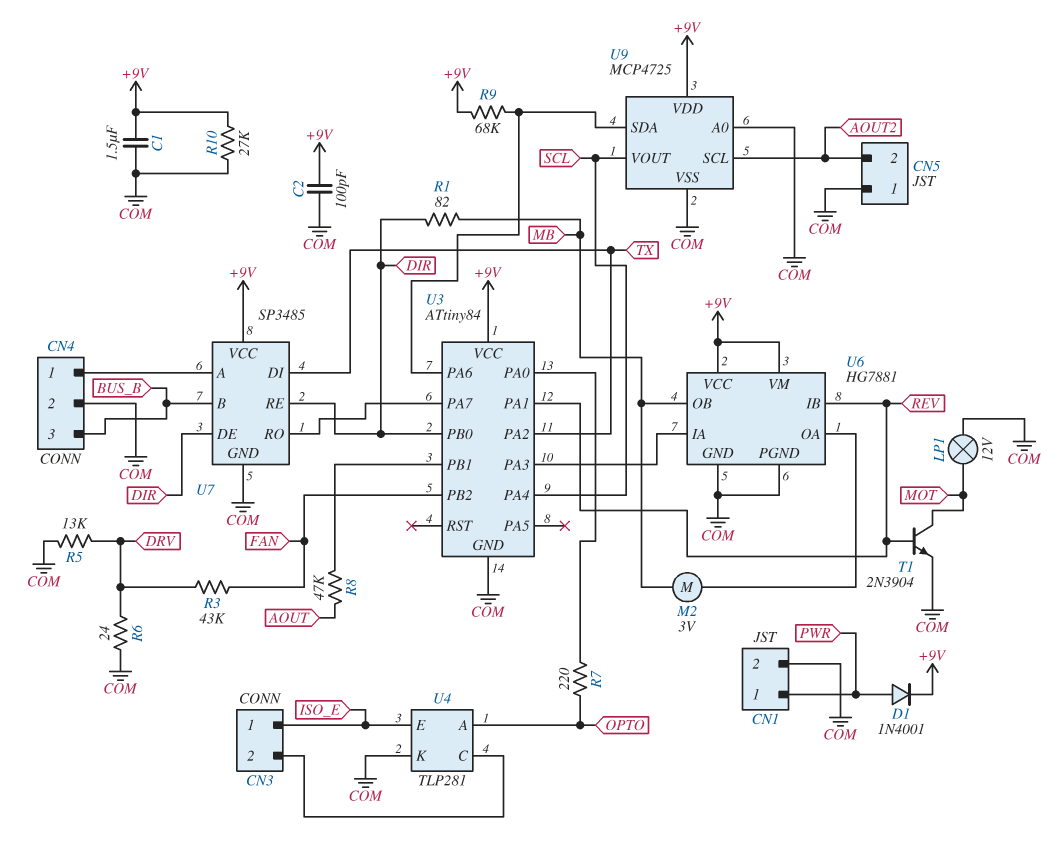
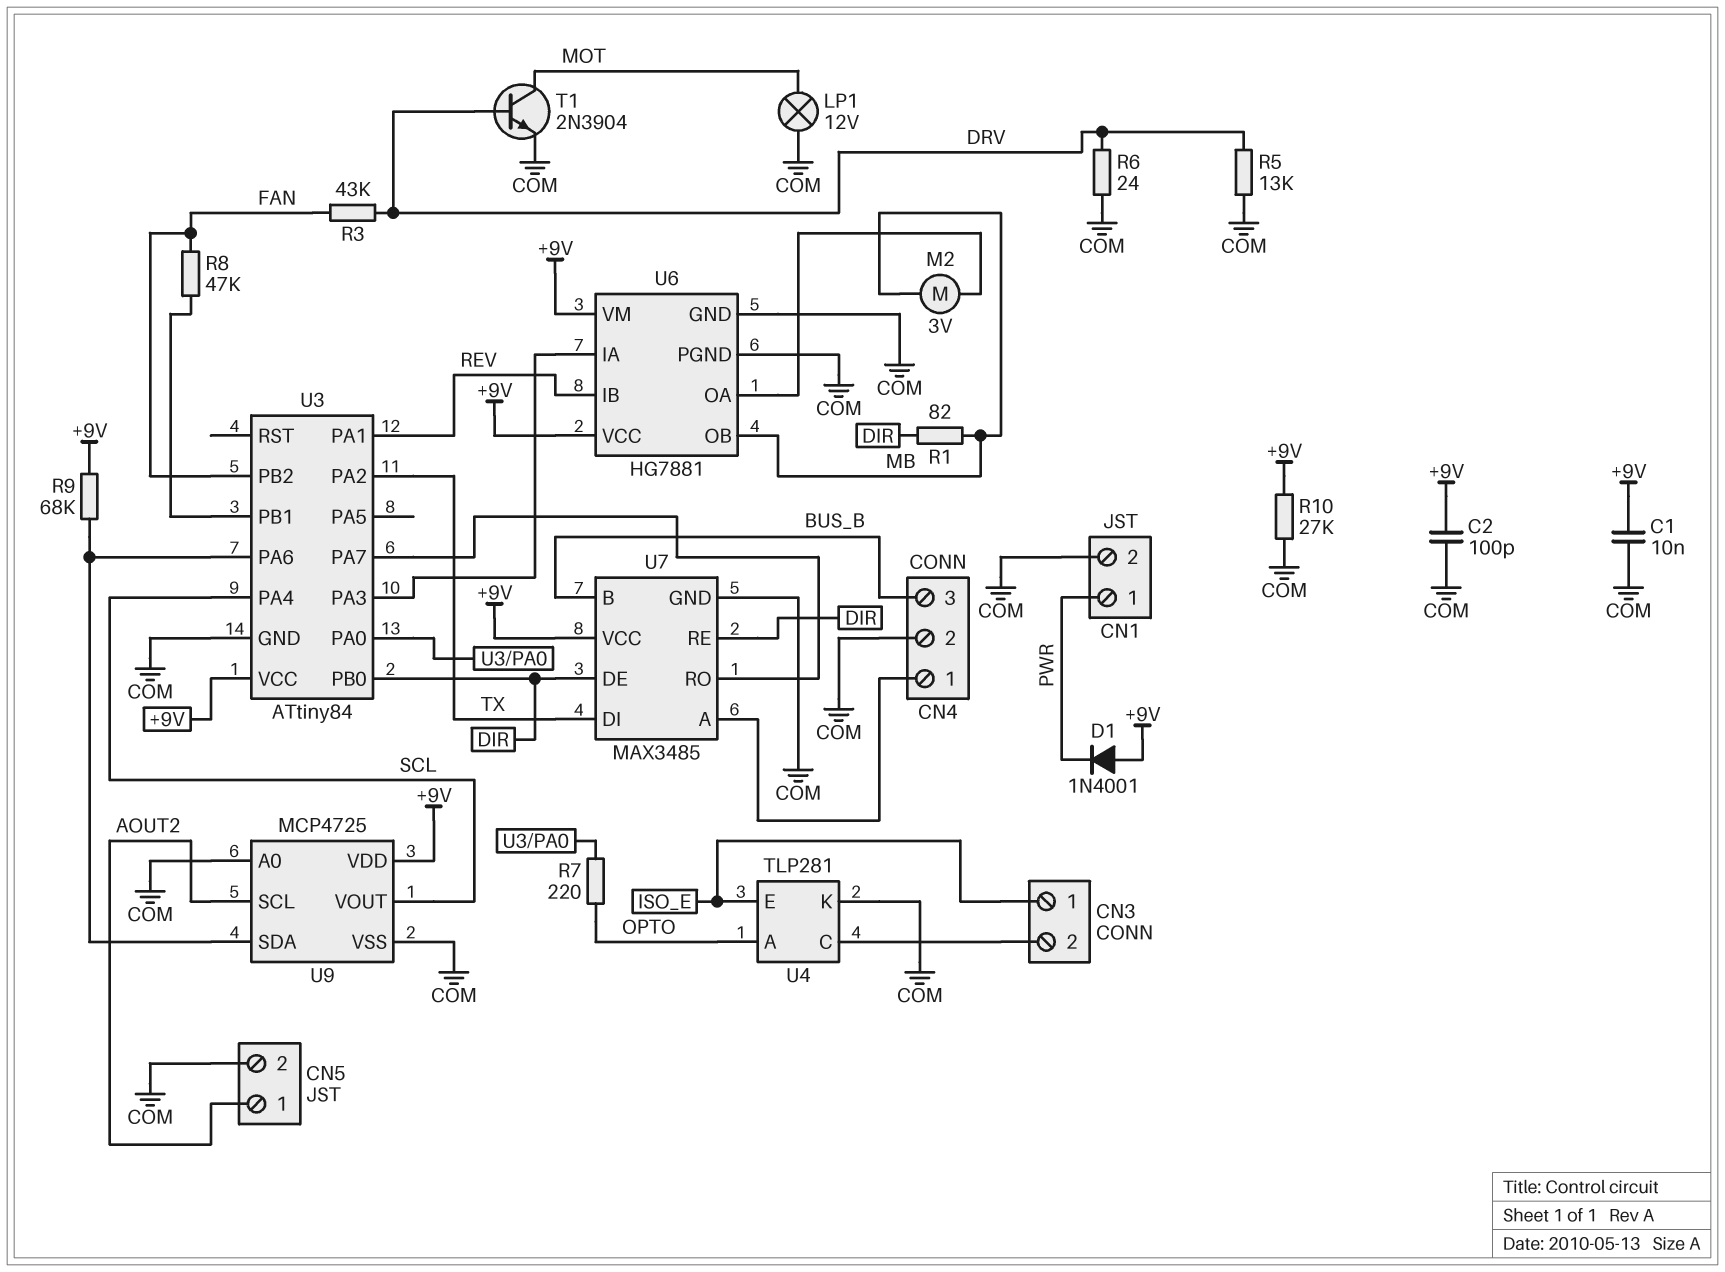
C1: 1.5uF (+9V, COM) -> 10nF (+9V, COM)
CN5 pin 1: COM -> AOUT2
CN5 pin 2: AOUT2 -> COM
D1: diode 1N4001 (A PWR, K +9V) -> diode 1N4001 (A +9V, K PWR)
R8: 47k (AOUT, U3/PB1) -> 47k (FAN, U3/PB1)
T1: NPN 2N3904 (B REV, C MOT, E COM) -> NPN 2N3904 (B DRV, C MOT, E COM)
U7: SP3485 -> MAX3485

